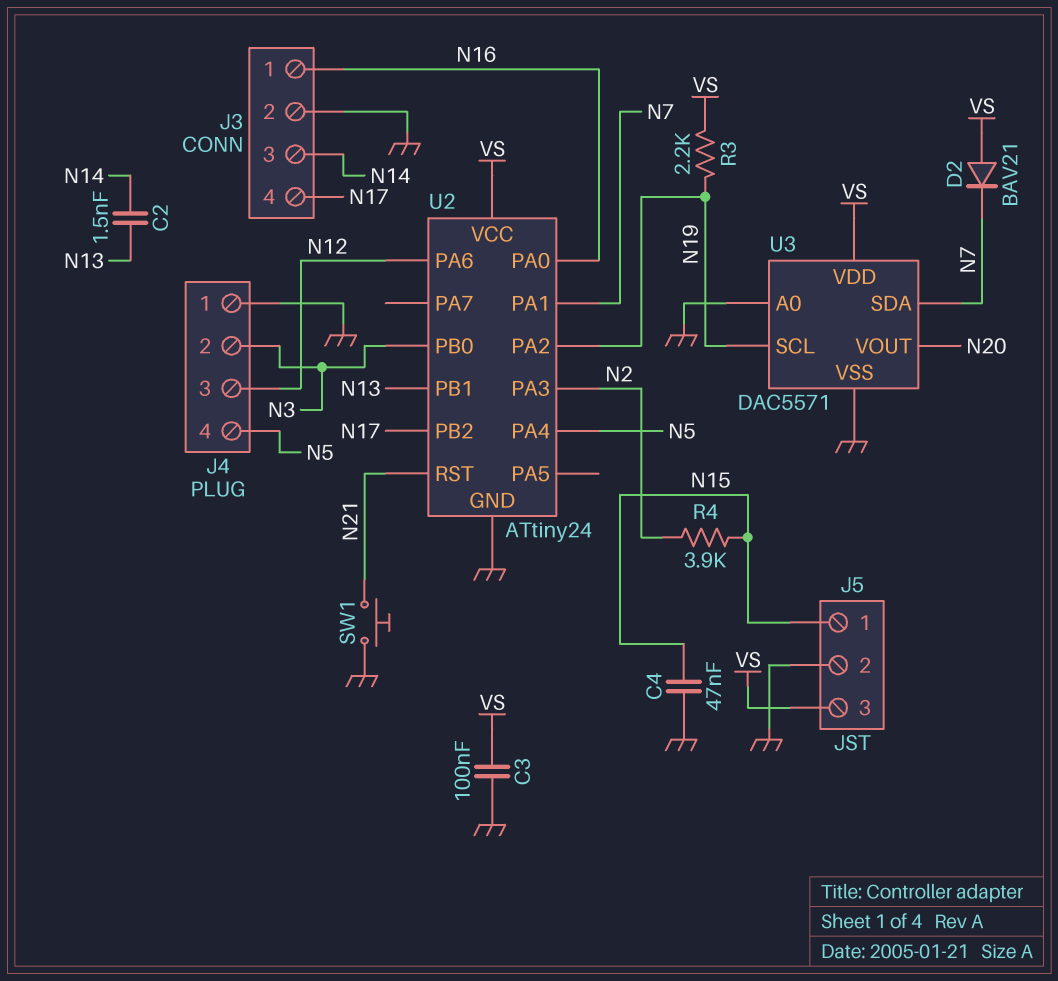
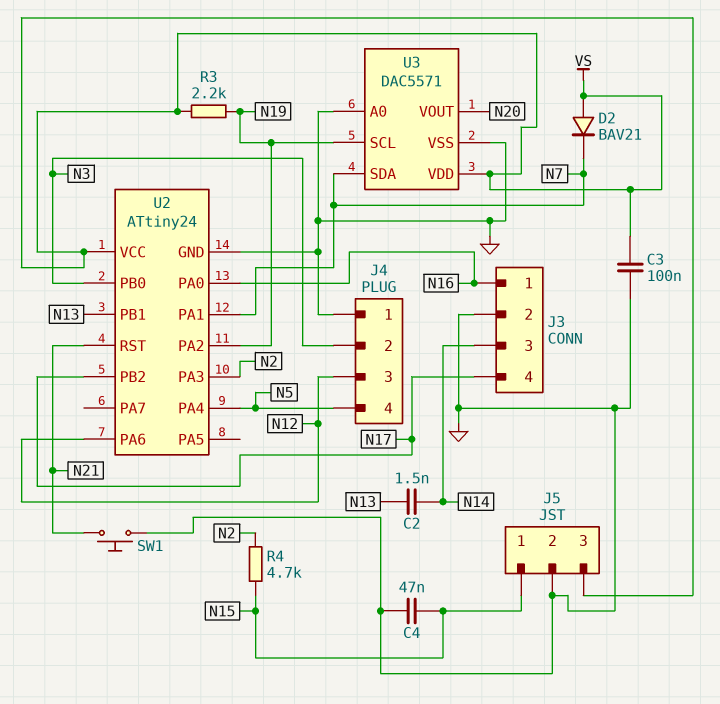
R4: 3.9k (N2, N15) -> 4.7k (N2, N15)

